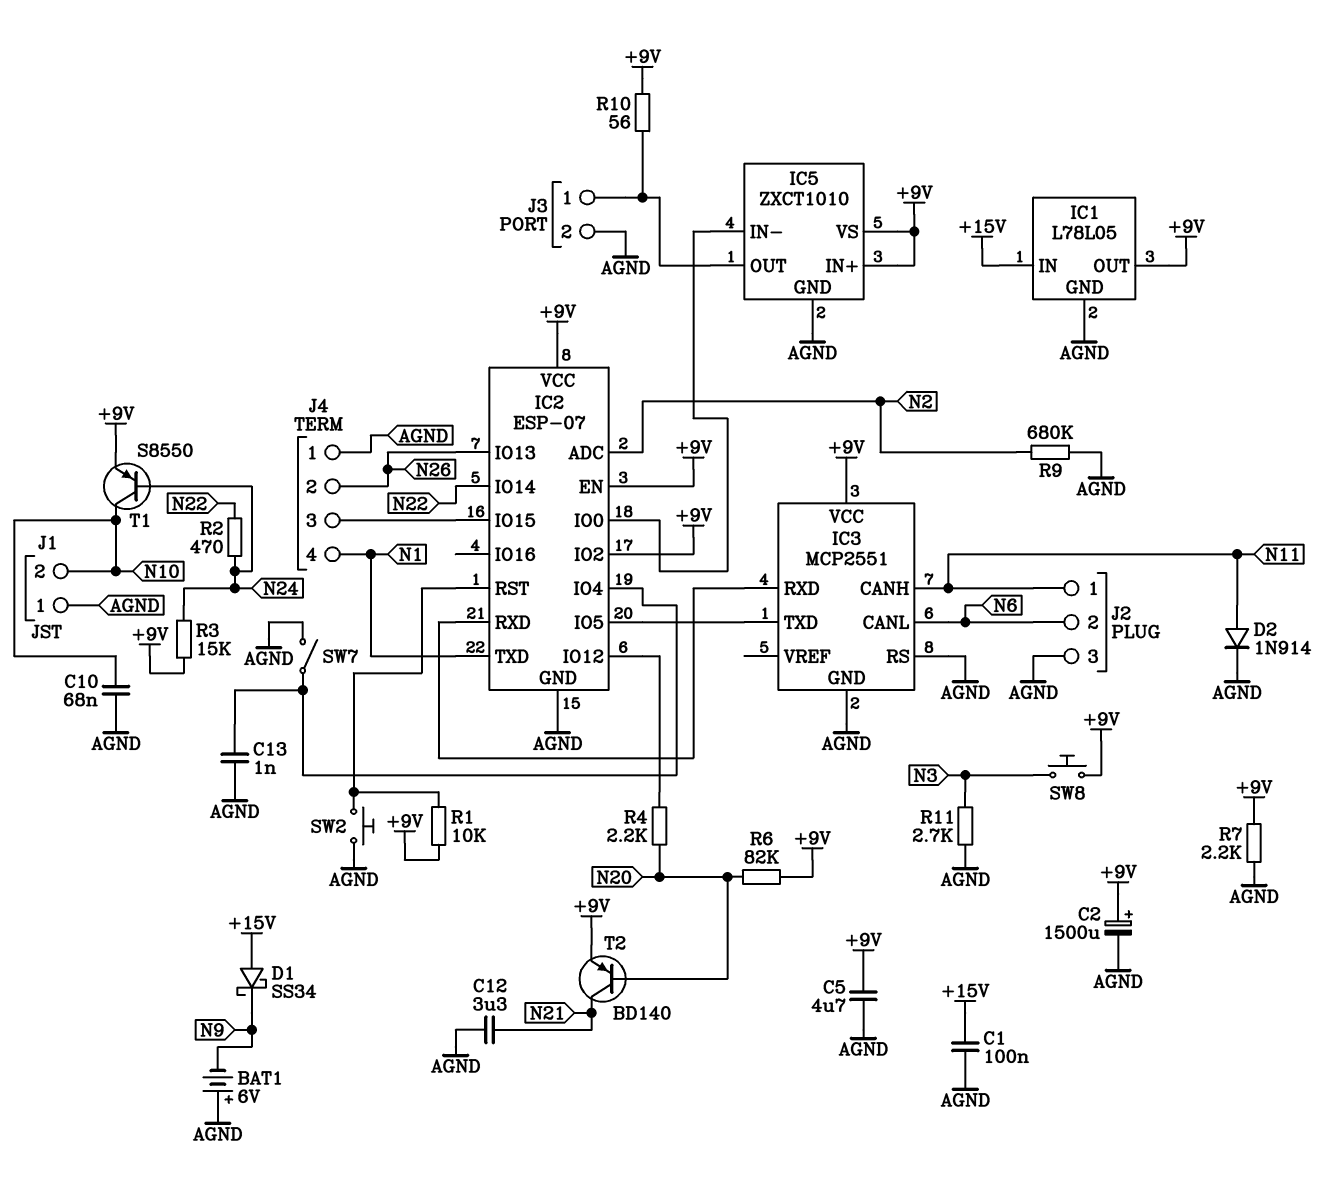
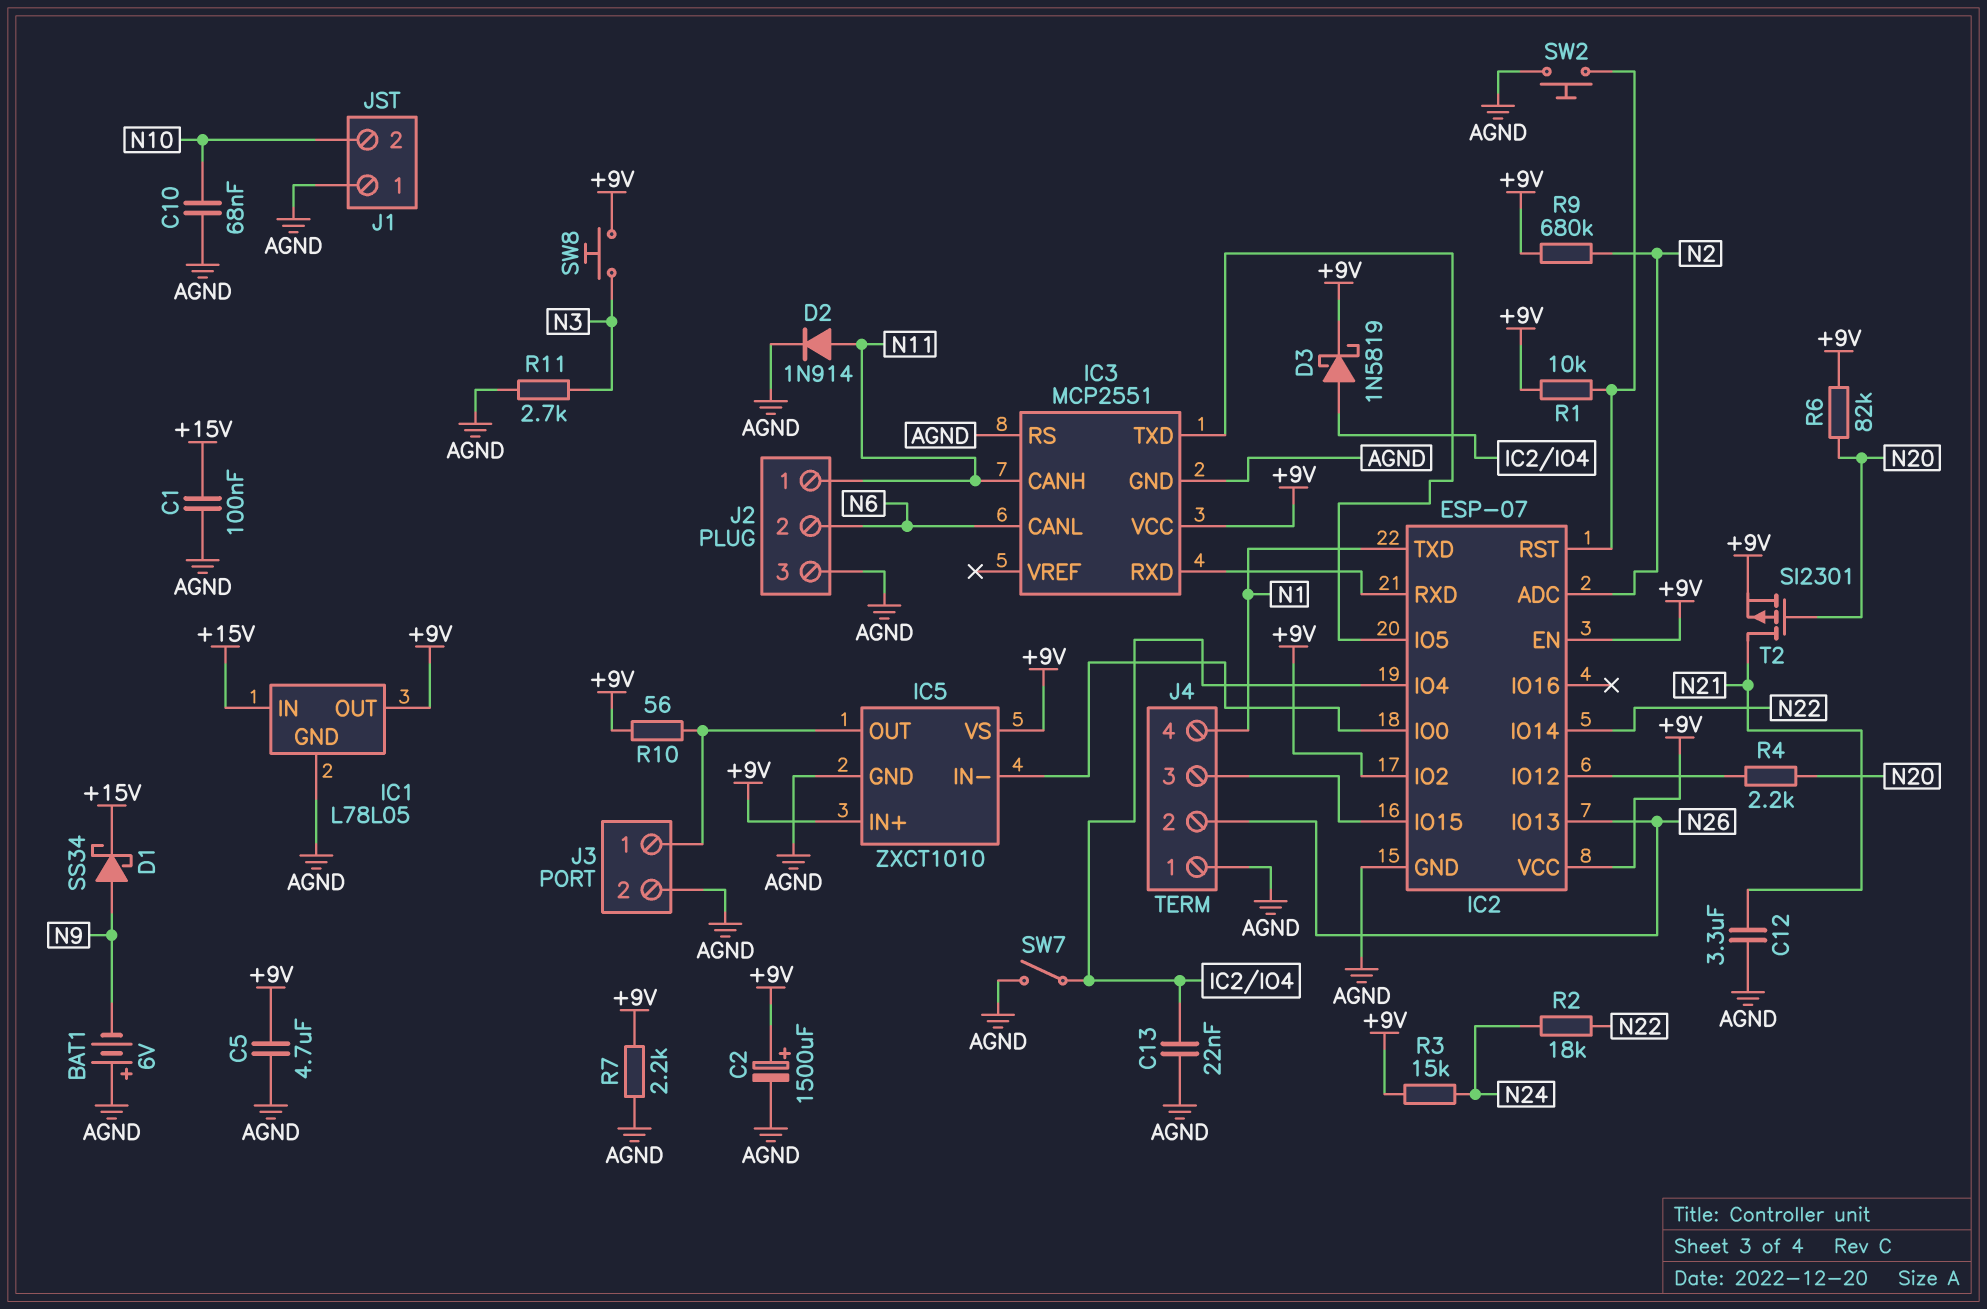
C13: 1nF (AGND, IC2/IO4) -> 22nF (AGND, IC2/IO4)
D1: schottky SS34 (A +15V, K N9) -> schottky SS34 (A N9, K +15V)
D3: none -> schottky 1N5819 (A IC2/IO4, K +9V)
R2: 470 (N22, N24) -> 18k (N22, N24)
R9: 680k (AGND, N2) -> 680k (+9V, N2)
T1: PNP S8550 (B N24, C N10, E +9V) -> none
T2: PNP BD140 (B N20, C N21, E +9V) -> PMOS SI2301 (G N20, D N21, S +9V)

